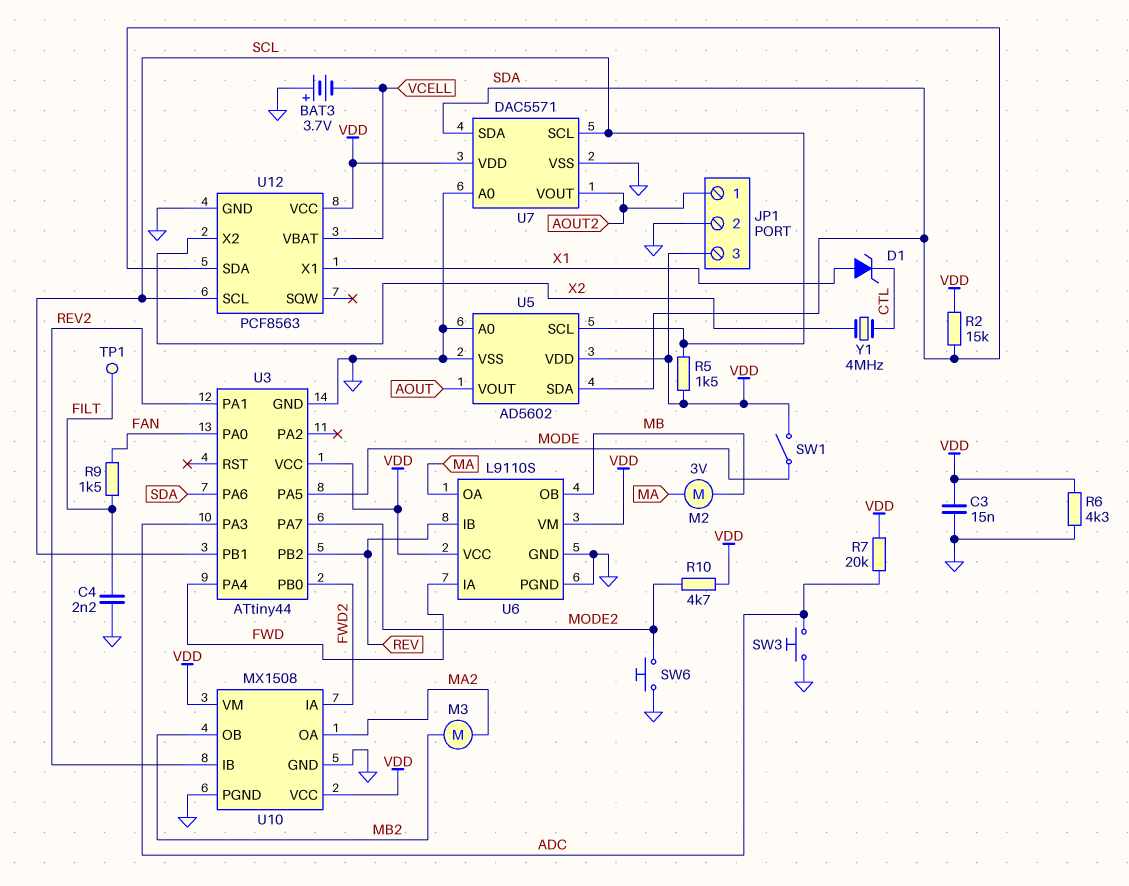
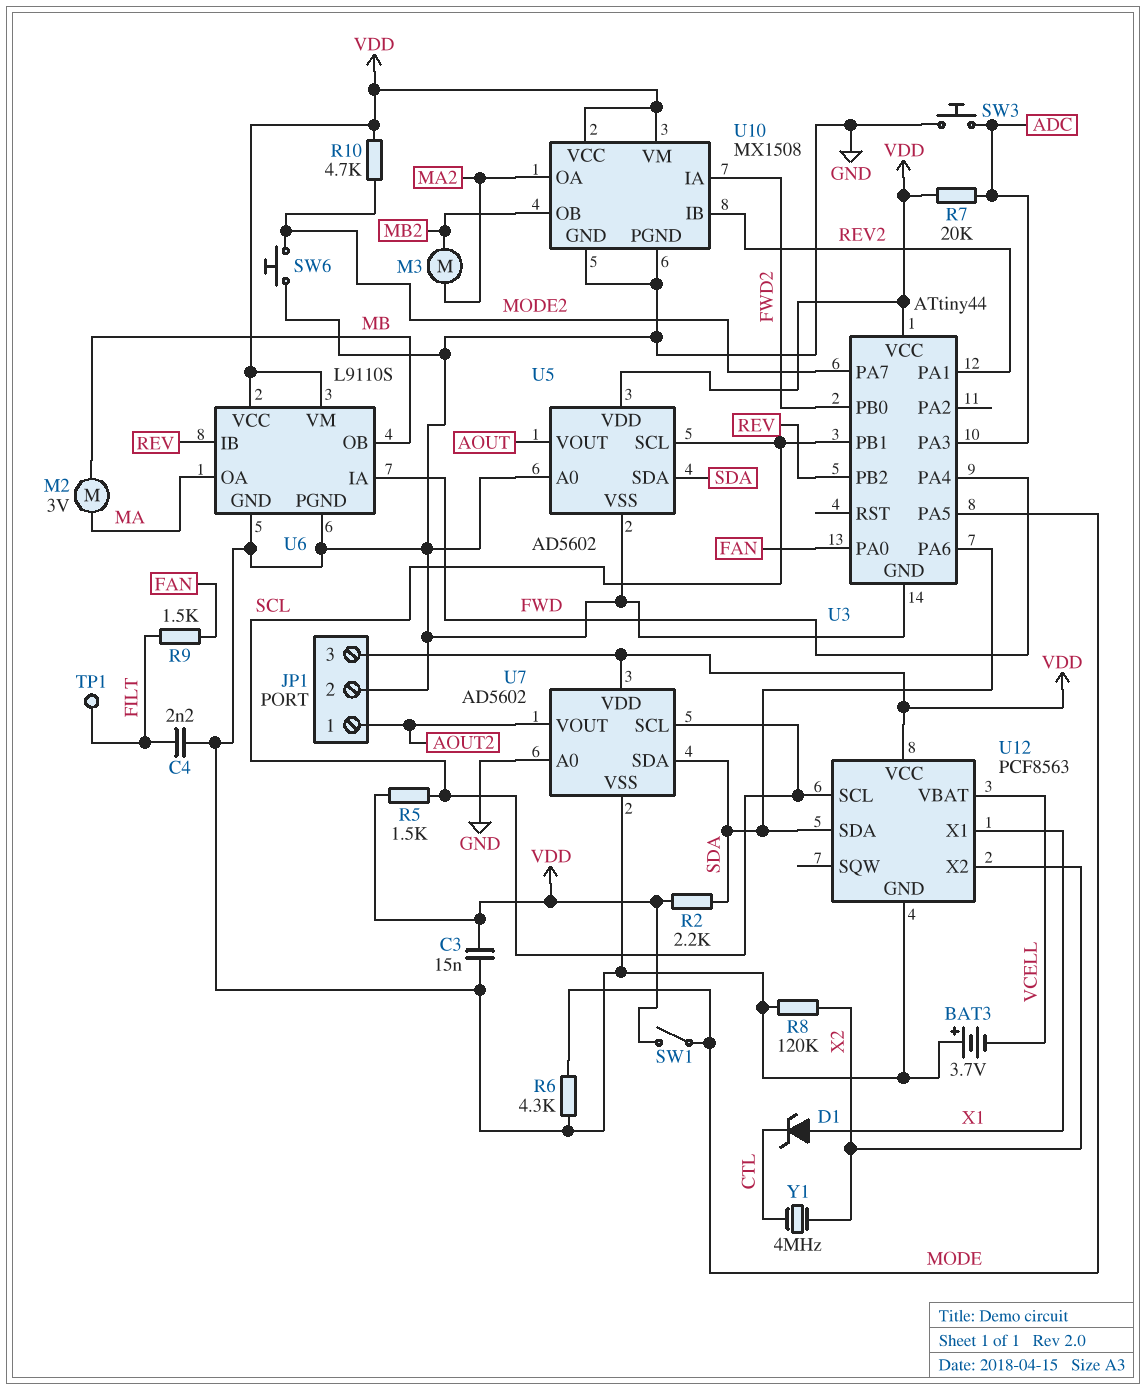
R2: 15k (SDA, VDD) -> 2.2k (SDA, VDD)
R6: 4.3k (GND, VDD) -> 4.3k (GND, MODE)
R8: none -> 120k (GND, X2)
U7: DAC5571 -> AD5602

